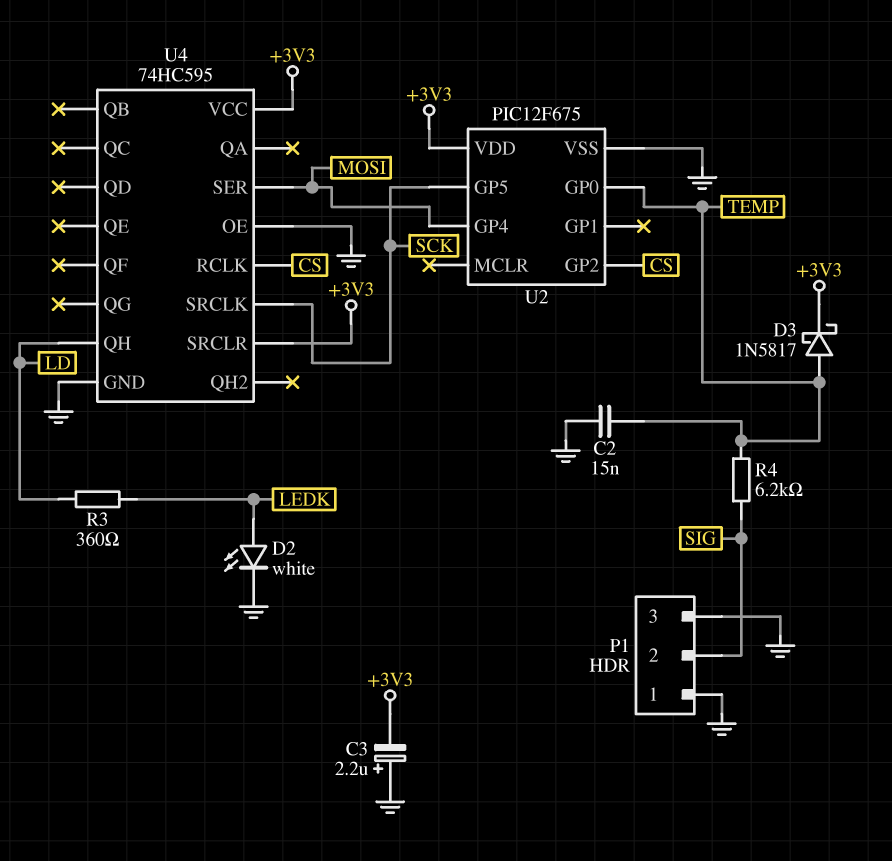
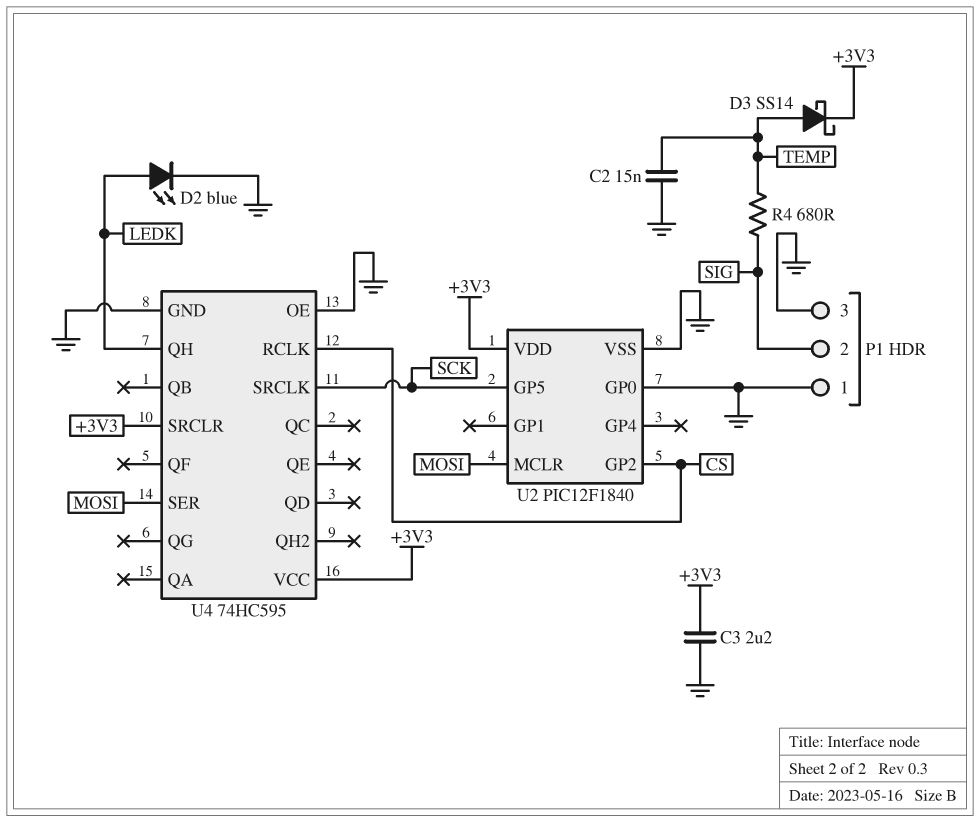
C3: 2.2uF (plus GND, minus +3V3) -> 2.2uF (+3V3, GND)
D2: LED white (A LEDK, K GND) -> LED blue (A LEDK, K GND)
D3: schottky 1N5817 (A TEMP, K +3V3) -> schottky SS14 (A TEMP, K +3V3)
R3: 360 (LD, LEDK) -> none
R4: 6.2k (SIG, TEMP) -> 680 (SIG, TEMP)
U2: PIC12F675 -> PIC12F1840
U2 pin GP0: TEMP -> GND
U2 pin GP4: MOSI -> none
U2 pin MCLR: none -> MOSI
U4 pin QH: LD -> LEDK

